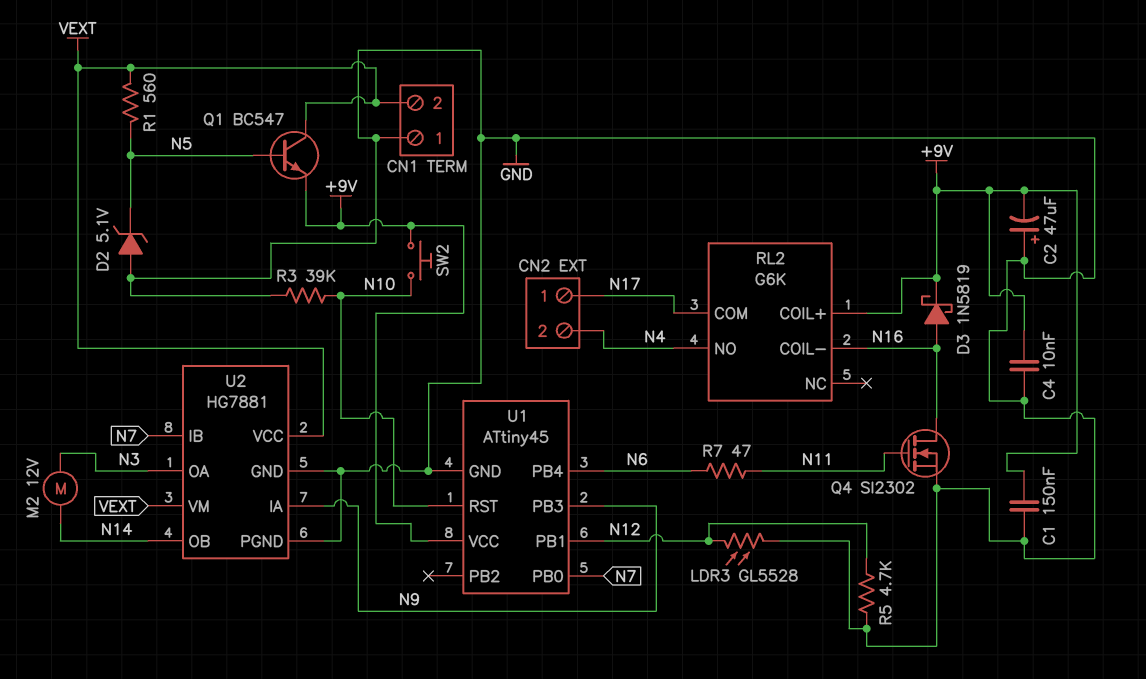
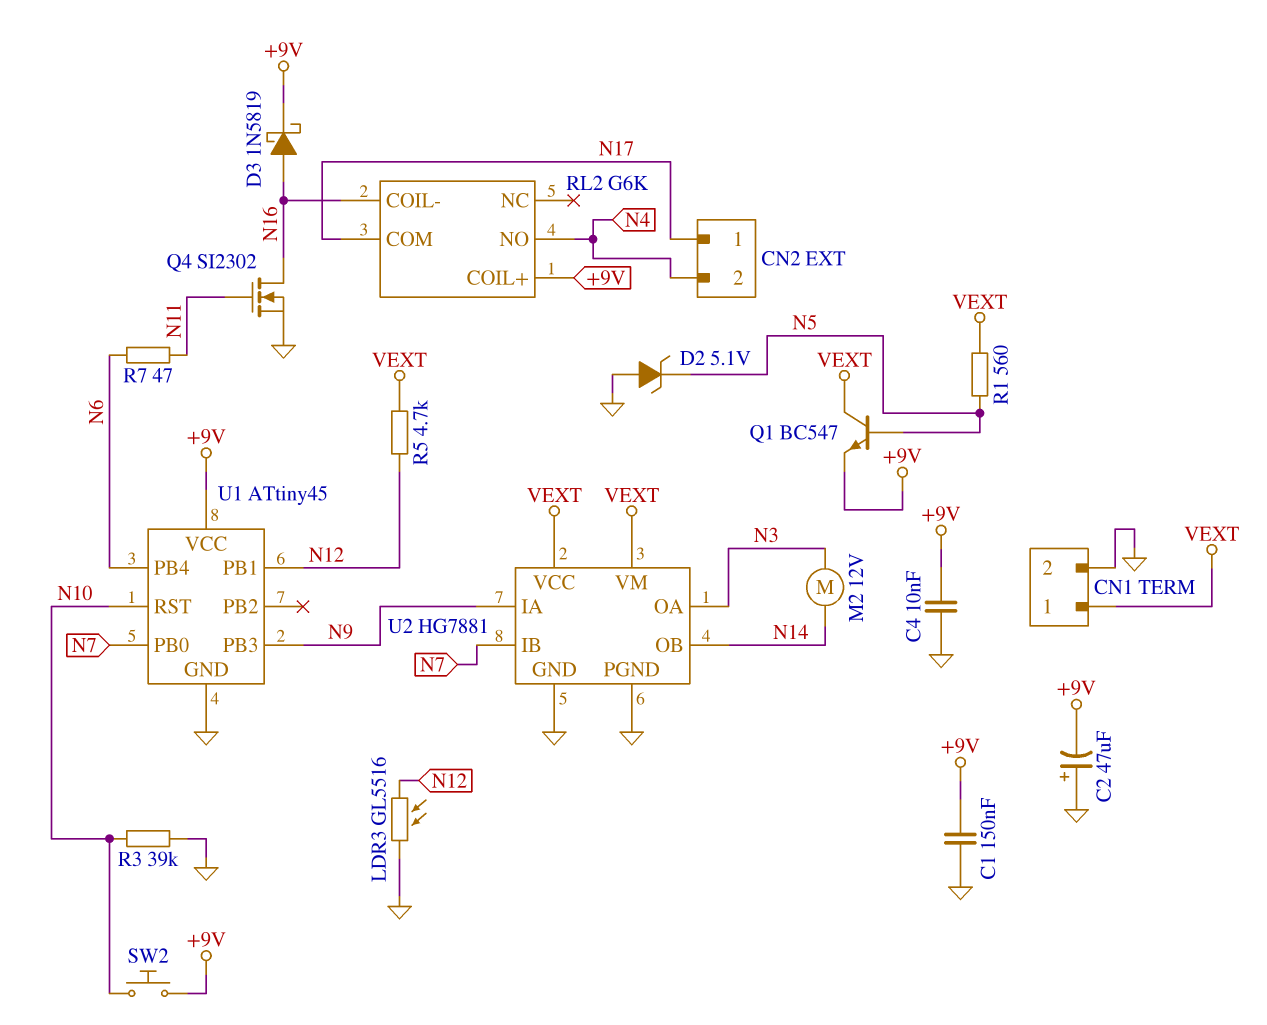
CN1 pin 1: GND -> VEXT
CN1 pin 2: VEXT -> GND
LDR3: GL5528 (GND, N12) -> GL5516 (GND, N12)
R5: 4.7k (GND, N12) -> 4.7k (N12, VEXT)

